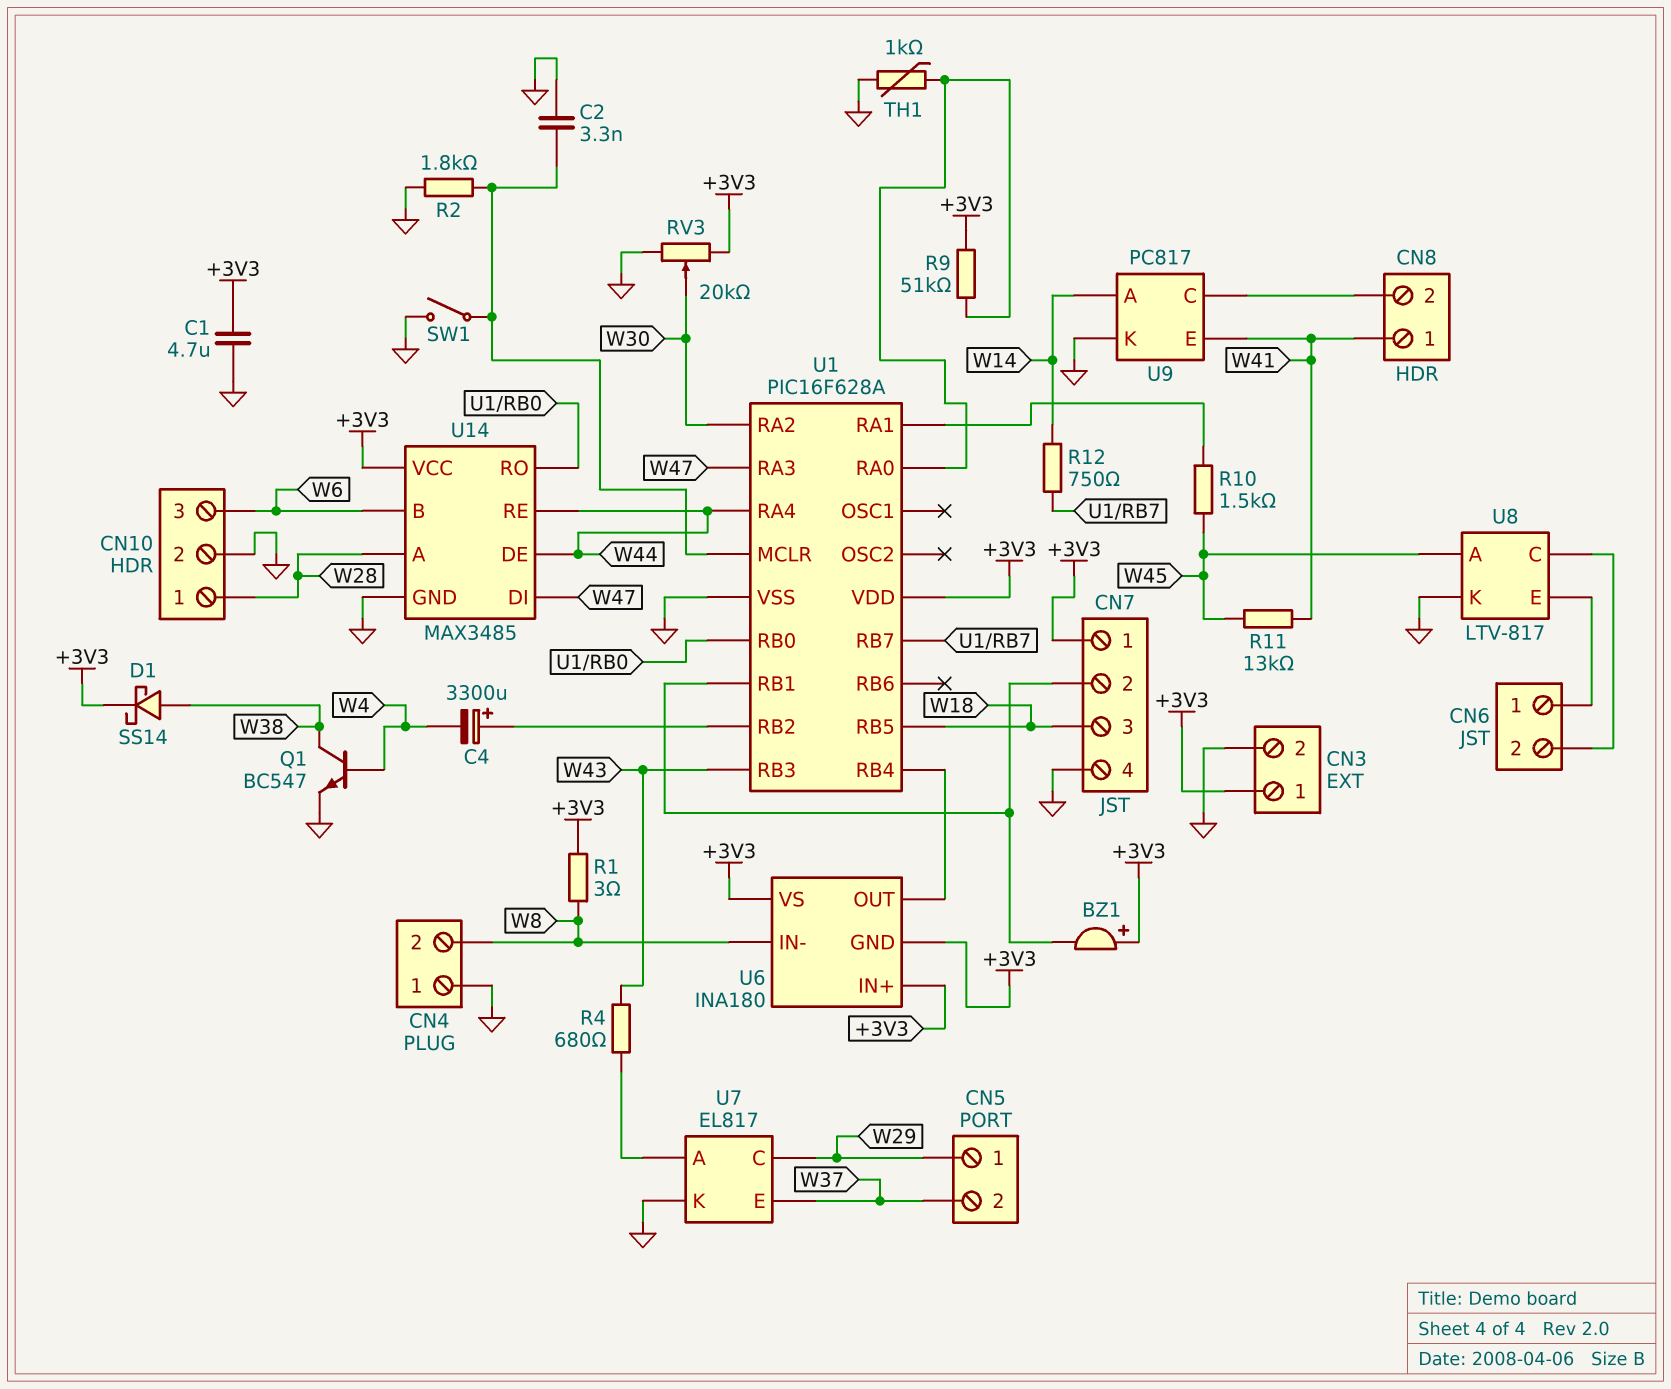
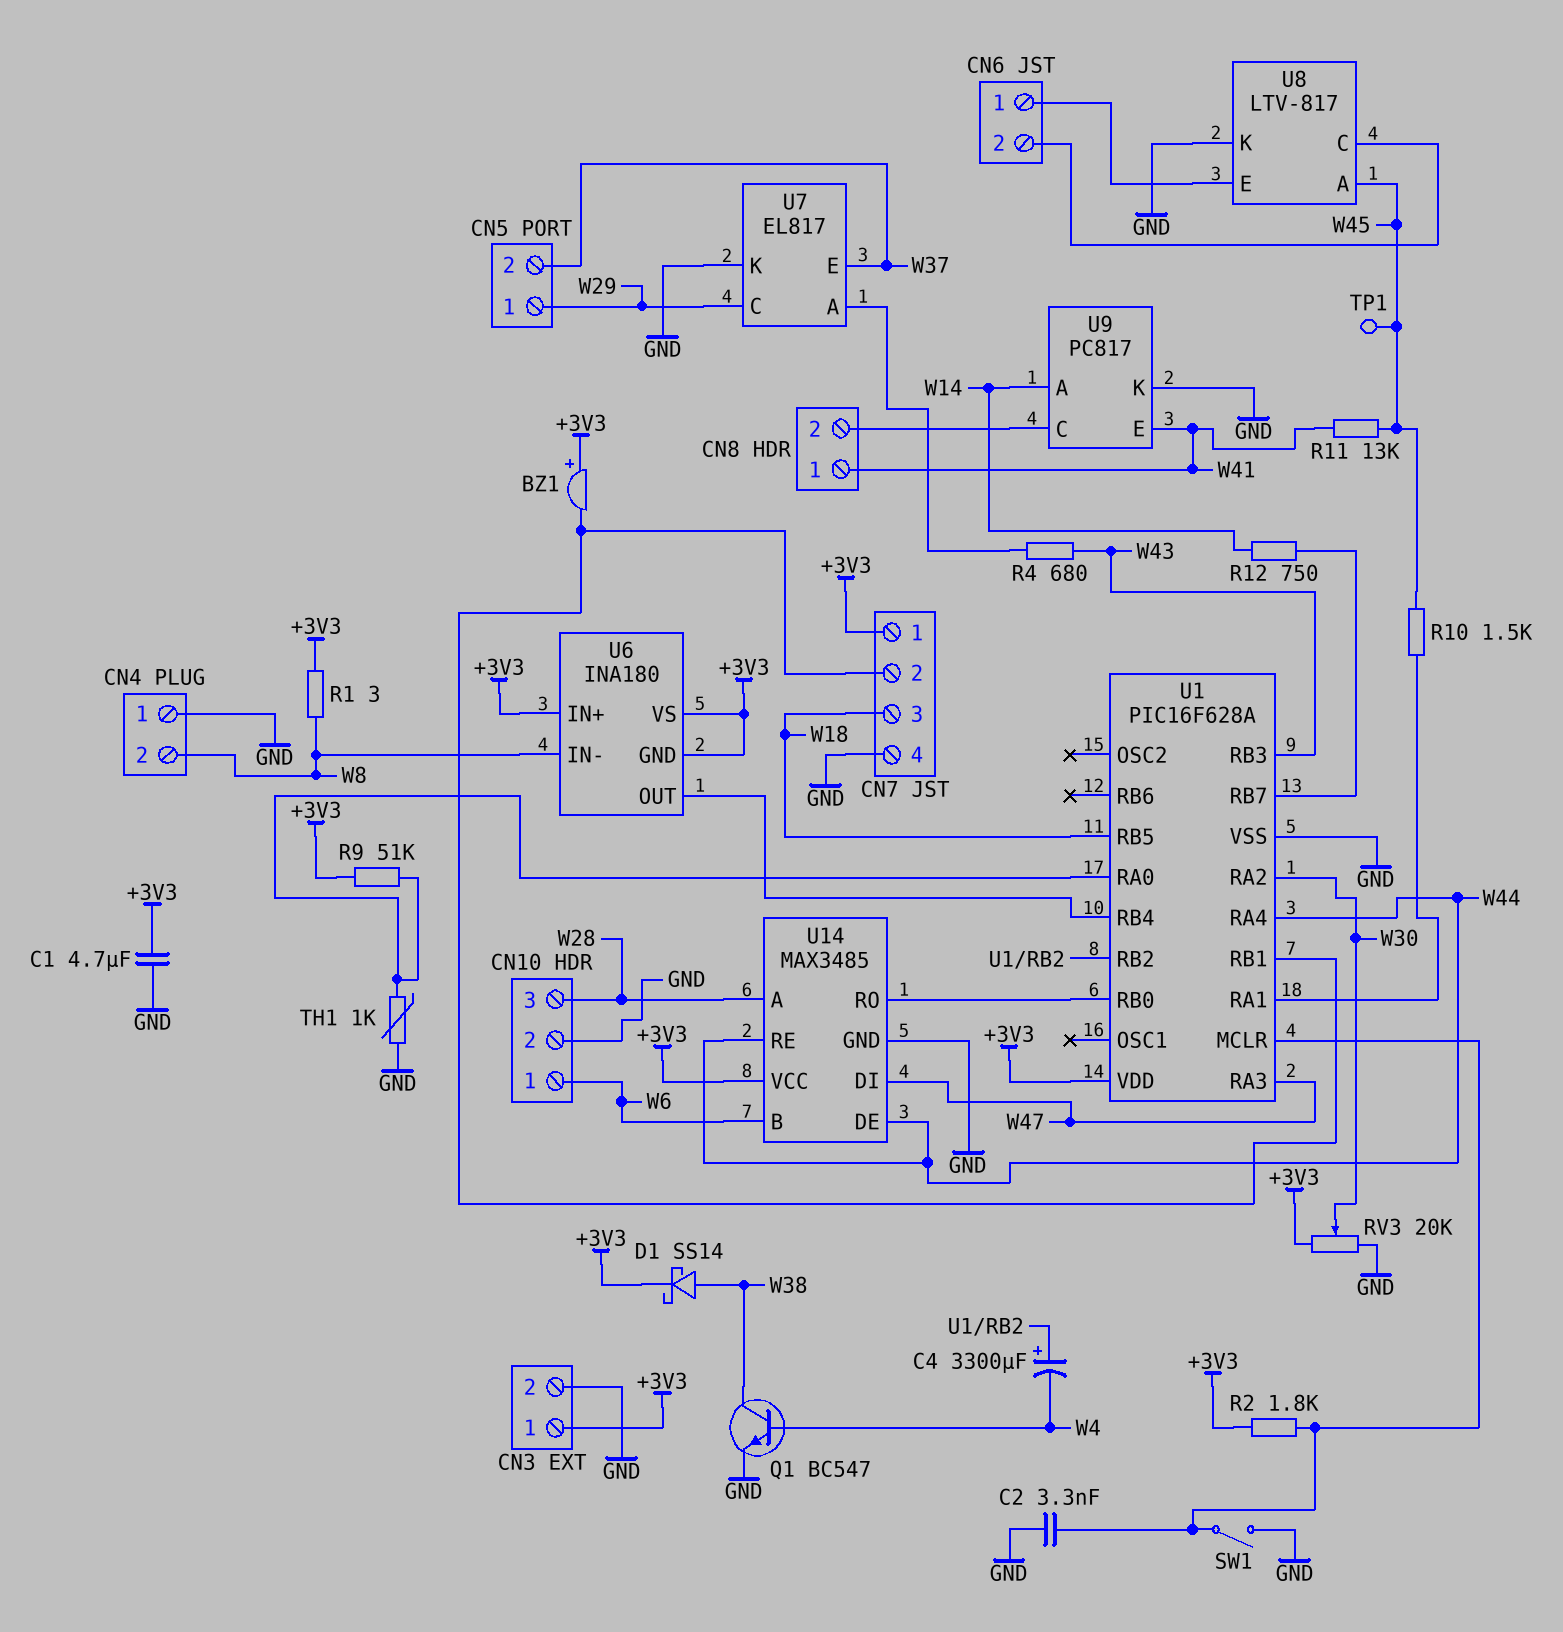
CN10 pin 1: W28 -> W6
CN10 pin 3: W6 -> W28
R2: 1.8k (GND, U1/MCLR) -> 1.8k (+3V3, U1/MCLR)
TP1: none -> test point (W45)

